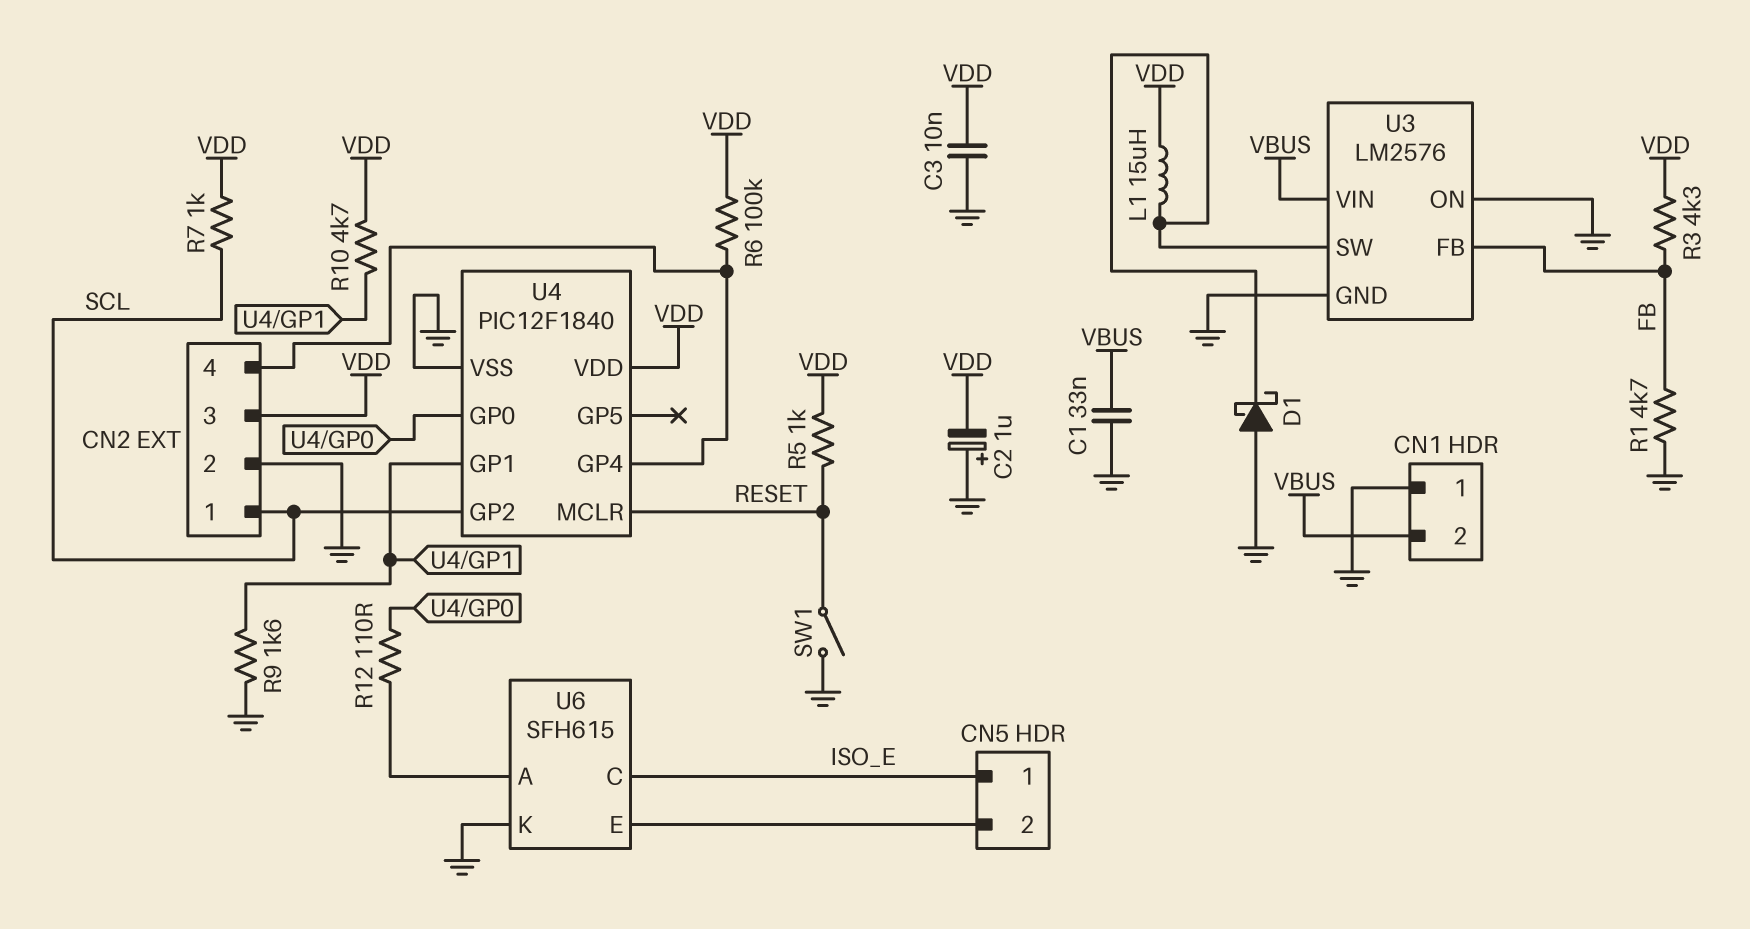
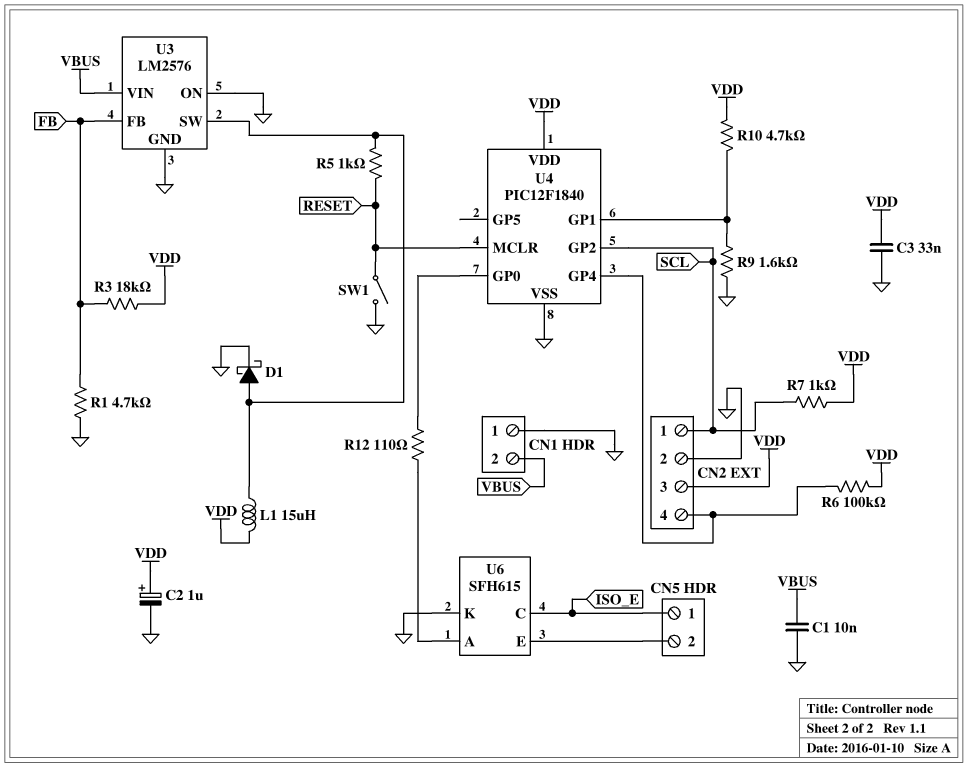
C1: 33nF (GND, VBUS) -> 10nF (GND, VBUS)
C2: 1uF (plus GND, minus VDD) -> 1uF (plus VDD, minus GND)
C3: 10nF (GND, VDD) -> 33nF (GND, VDD)
D1: schottky (A GND, K U3/SW) -> schottky (A U3/SW, K GND)
R3: 4.3k (FB, VDD) -> 18k (FB, VDD)
R5: 1k (RESET, VDD) -> 1k (RESET, U3/SW)

